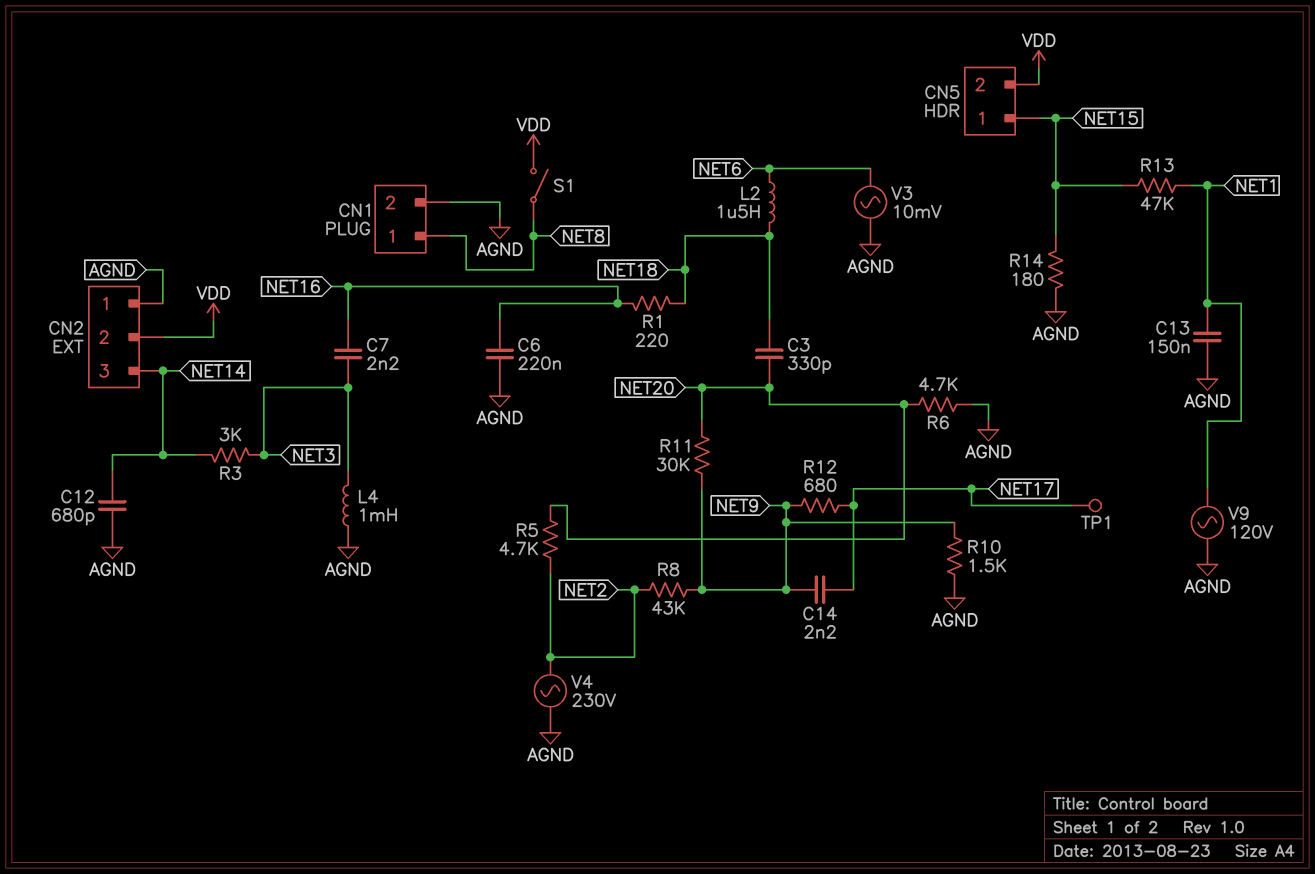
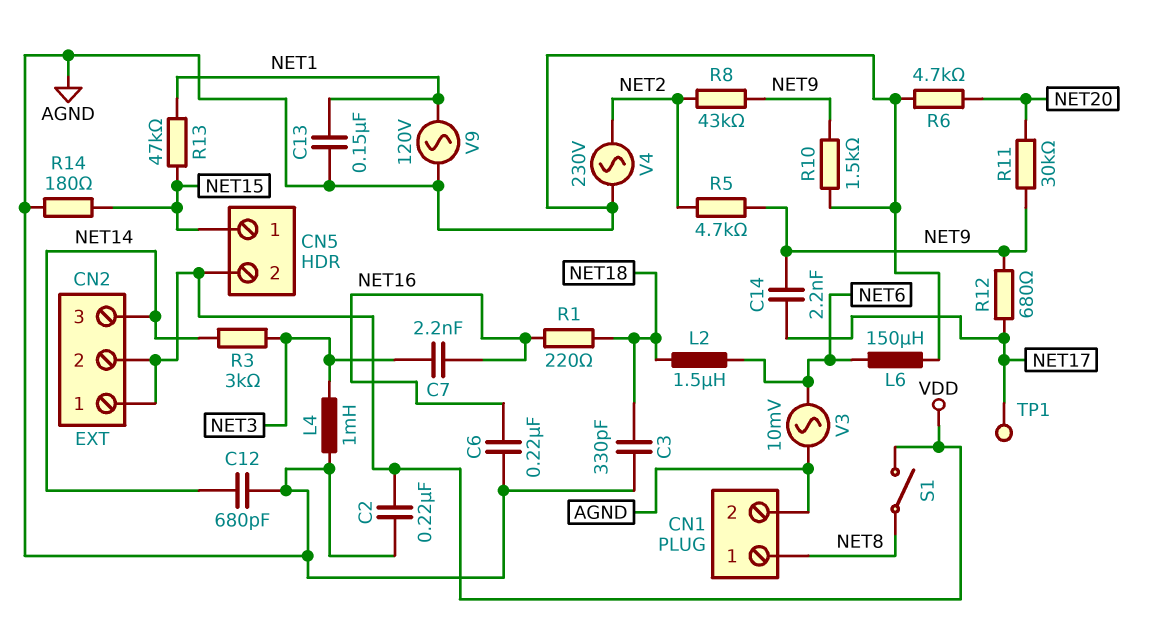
C2: none -> 220nF (AGND, VDD)
C3: 330pF (NET18, NET20) -> 330pF (AGND, NET18)
CN2 pin 1: AGND -> VDD
L6: none -> 150uH (AGND, NET6)
R5: 4.7k (NET2, NET20) -> 4.7k (NET2, NET9)

